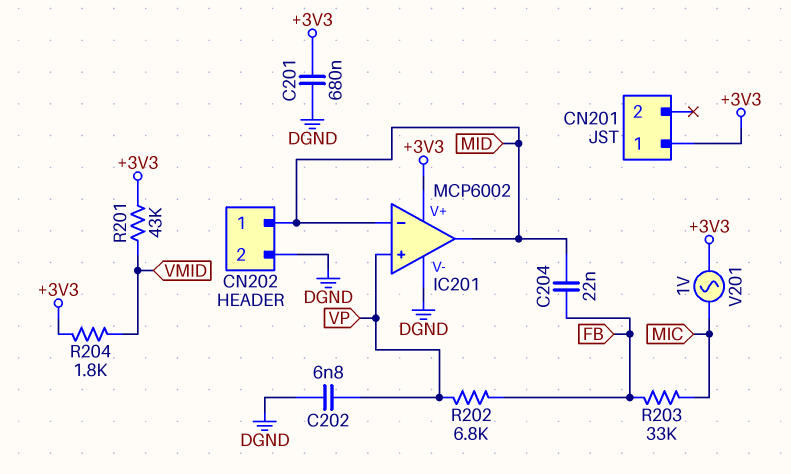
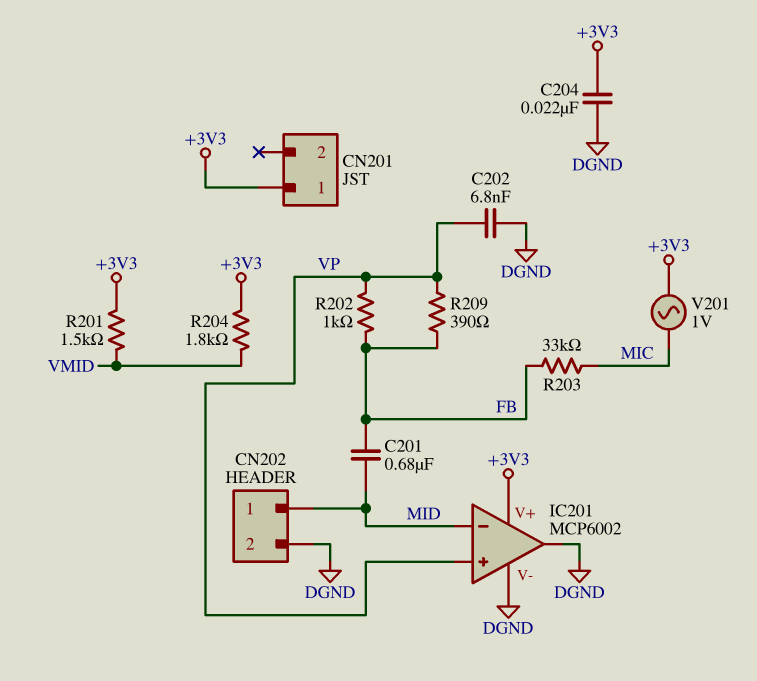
C201: 680nF (+3V3, DGND) -> 680nF (FB, MID)
C204: 22nF (FB, MID) -> 22nF (+3V3, DGND)
IC201 pin out: MID -> DGND
R201: 43k (+3V3, VMID) -> 1.5k (+3V3, VMID)
R202: 6.8k (FB, VP) -> 1k (FB, VP)
R209: none -> 390 (FB, VP)

